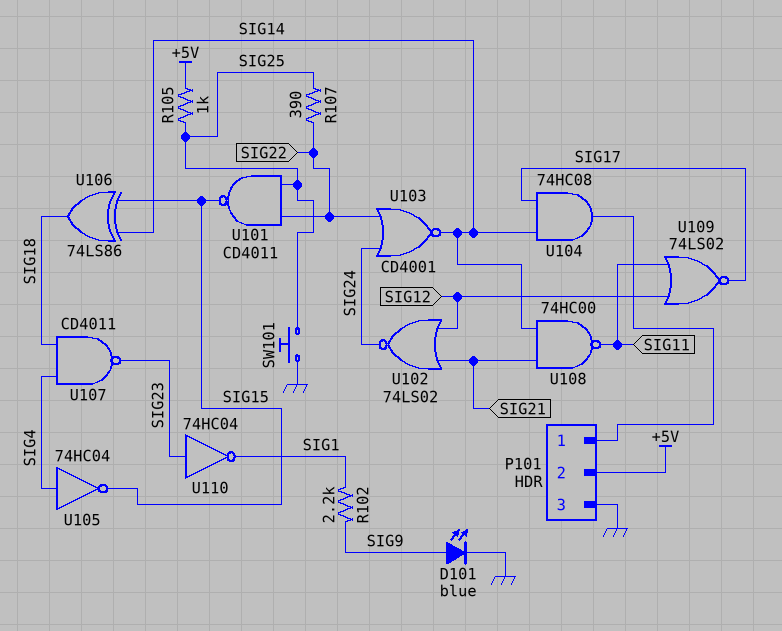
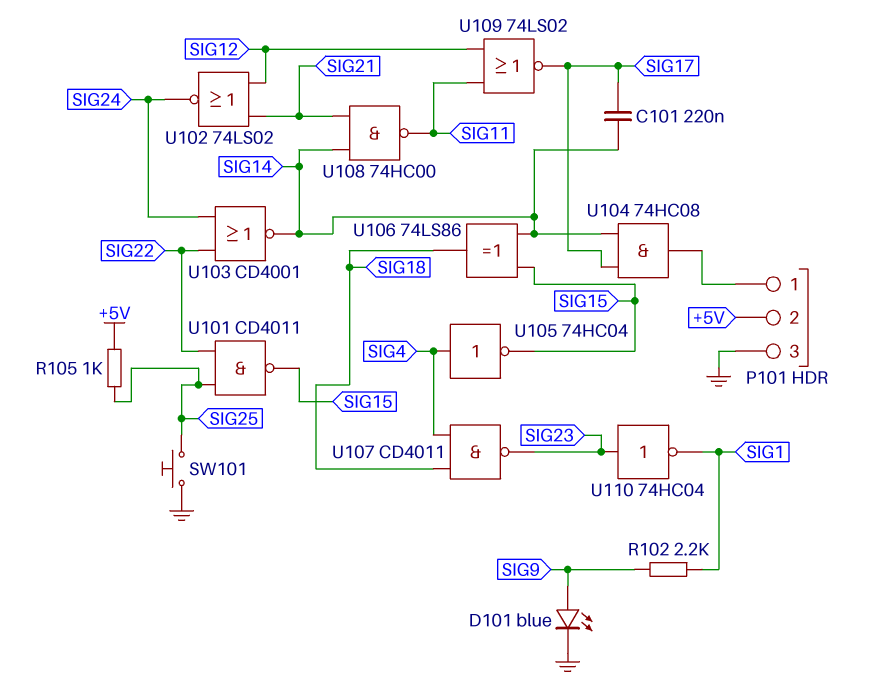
C101: none -> 220nF (SIG14, SIG17)
R107: 390 (SIG22, SIG25) -> none

